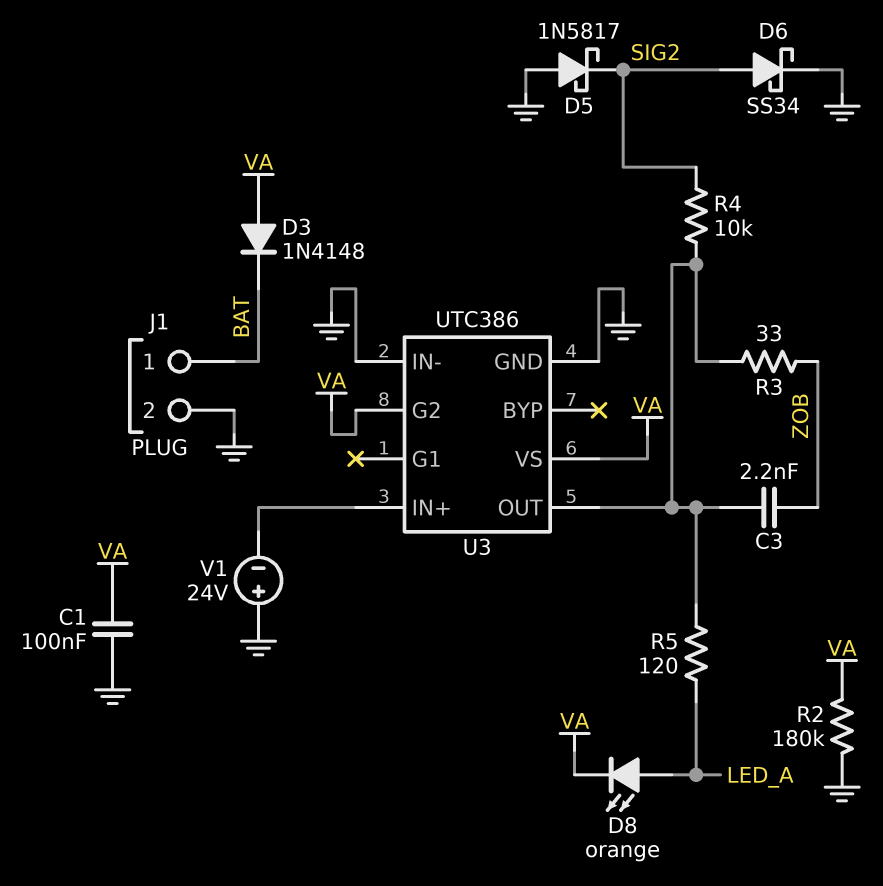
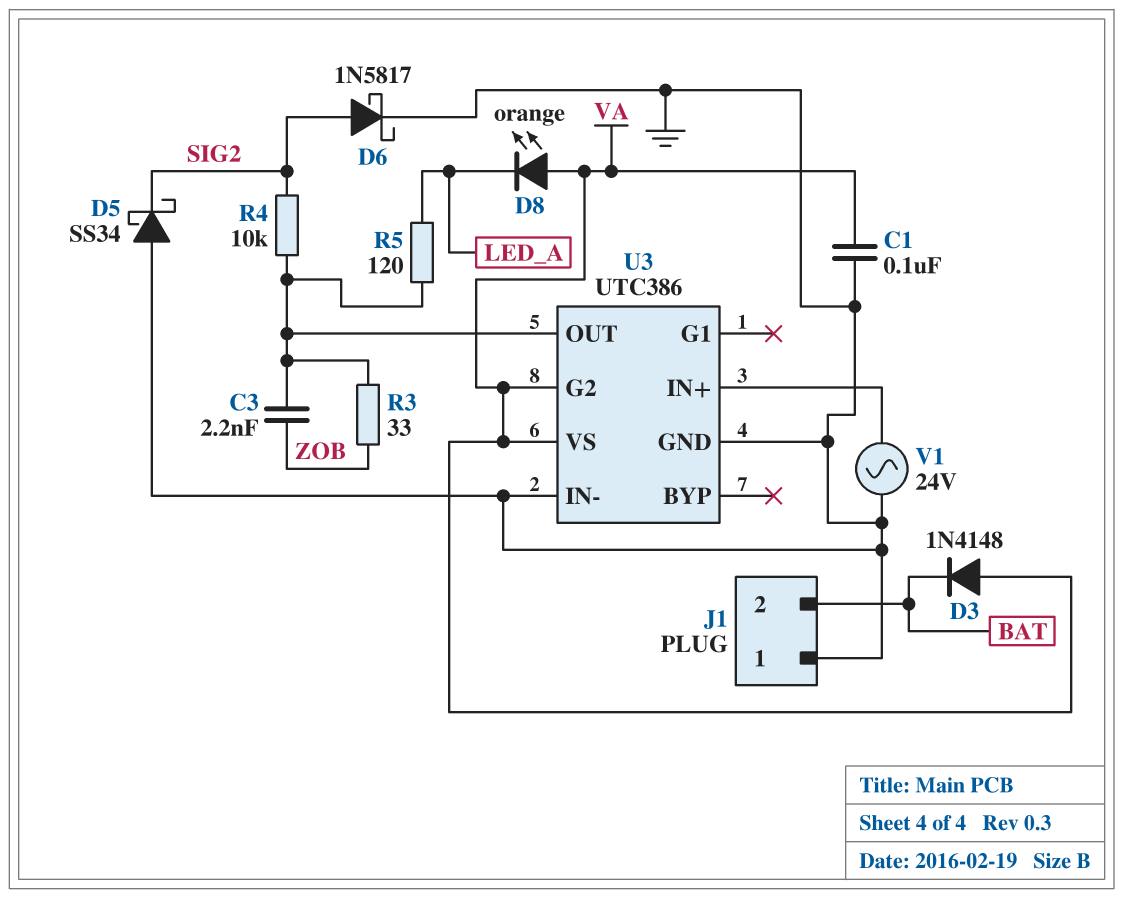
D5: schottky 1N5817 (A GND, K SIG2) -> schottky SS34 (A GND, K SIG2)
D6: schottky SS34 (A SIG2, K GND) -> schottky 1N5817 (A SIG2, K GND)
D8: LED orange (A LED_A, K VA) -> LED orange (A VA, K LED_A)
J1 pin 1: BAT -> GND
J1 pin 2: GND -> BAT
R2: 180k (GND, VA) -> none
V1: 24V (plus GND, minus U3/IN+) -> AC 24V (GND, U3/IN+)

